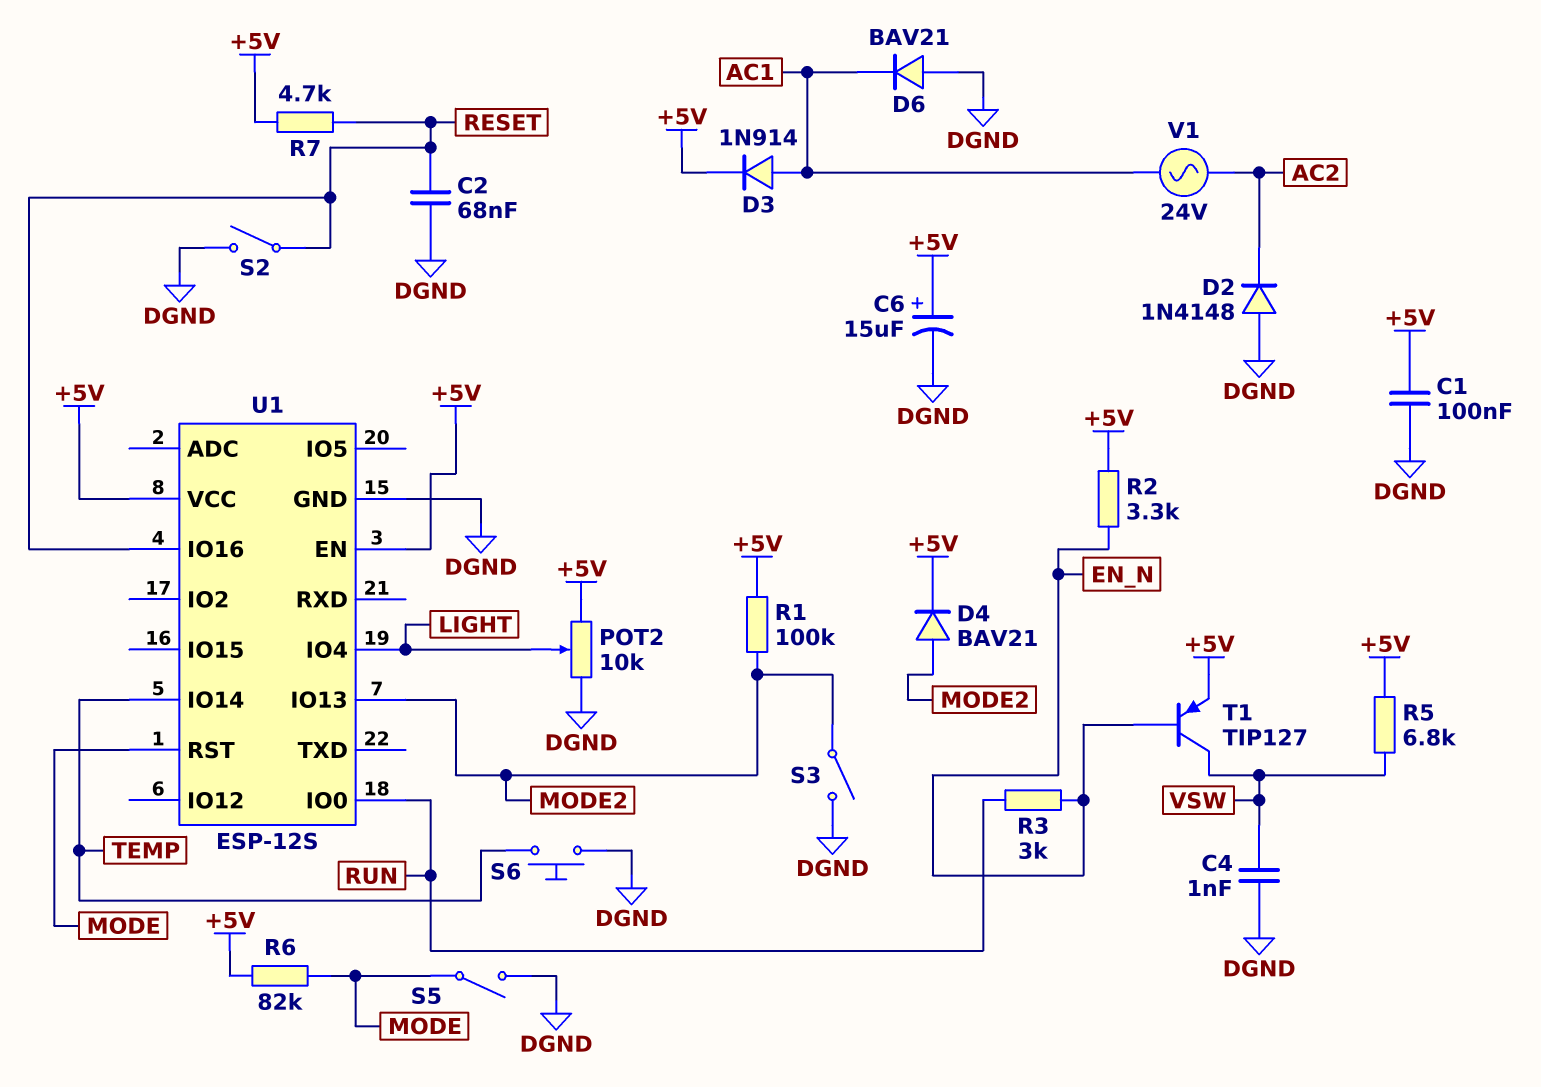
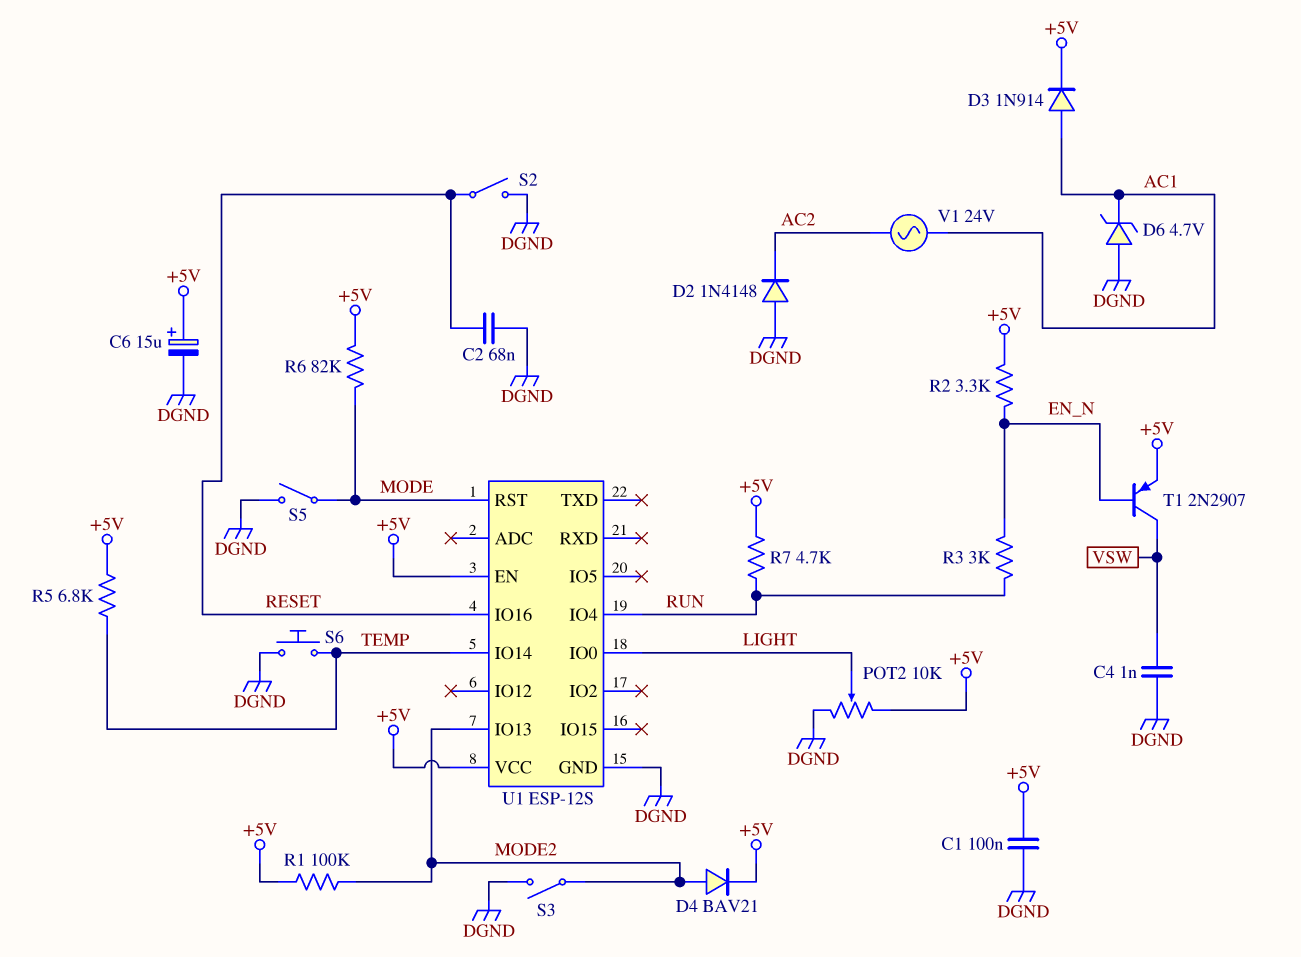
D6: diode BAV21 (A DGND, K AC1) -> zener 4.7V (A DGND, K AC1)
R5: 6.8k (+5V, VSW) -> 6.8k (+5V, TEMP)
R7: 4.7k (+5V, RESET) -> 4.7k (+5V, RUN)
T1: PNP TIP127 (B EN_N, C VSW, E +5V) -> PNP 2N2907 (B EN_N, C VSW, E +5V)
U1 pin IO0: RUN -> LIGHT
U1 pin IO4: LIGHT -> RUN

